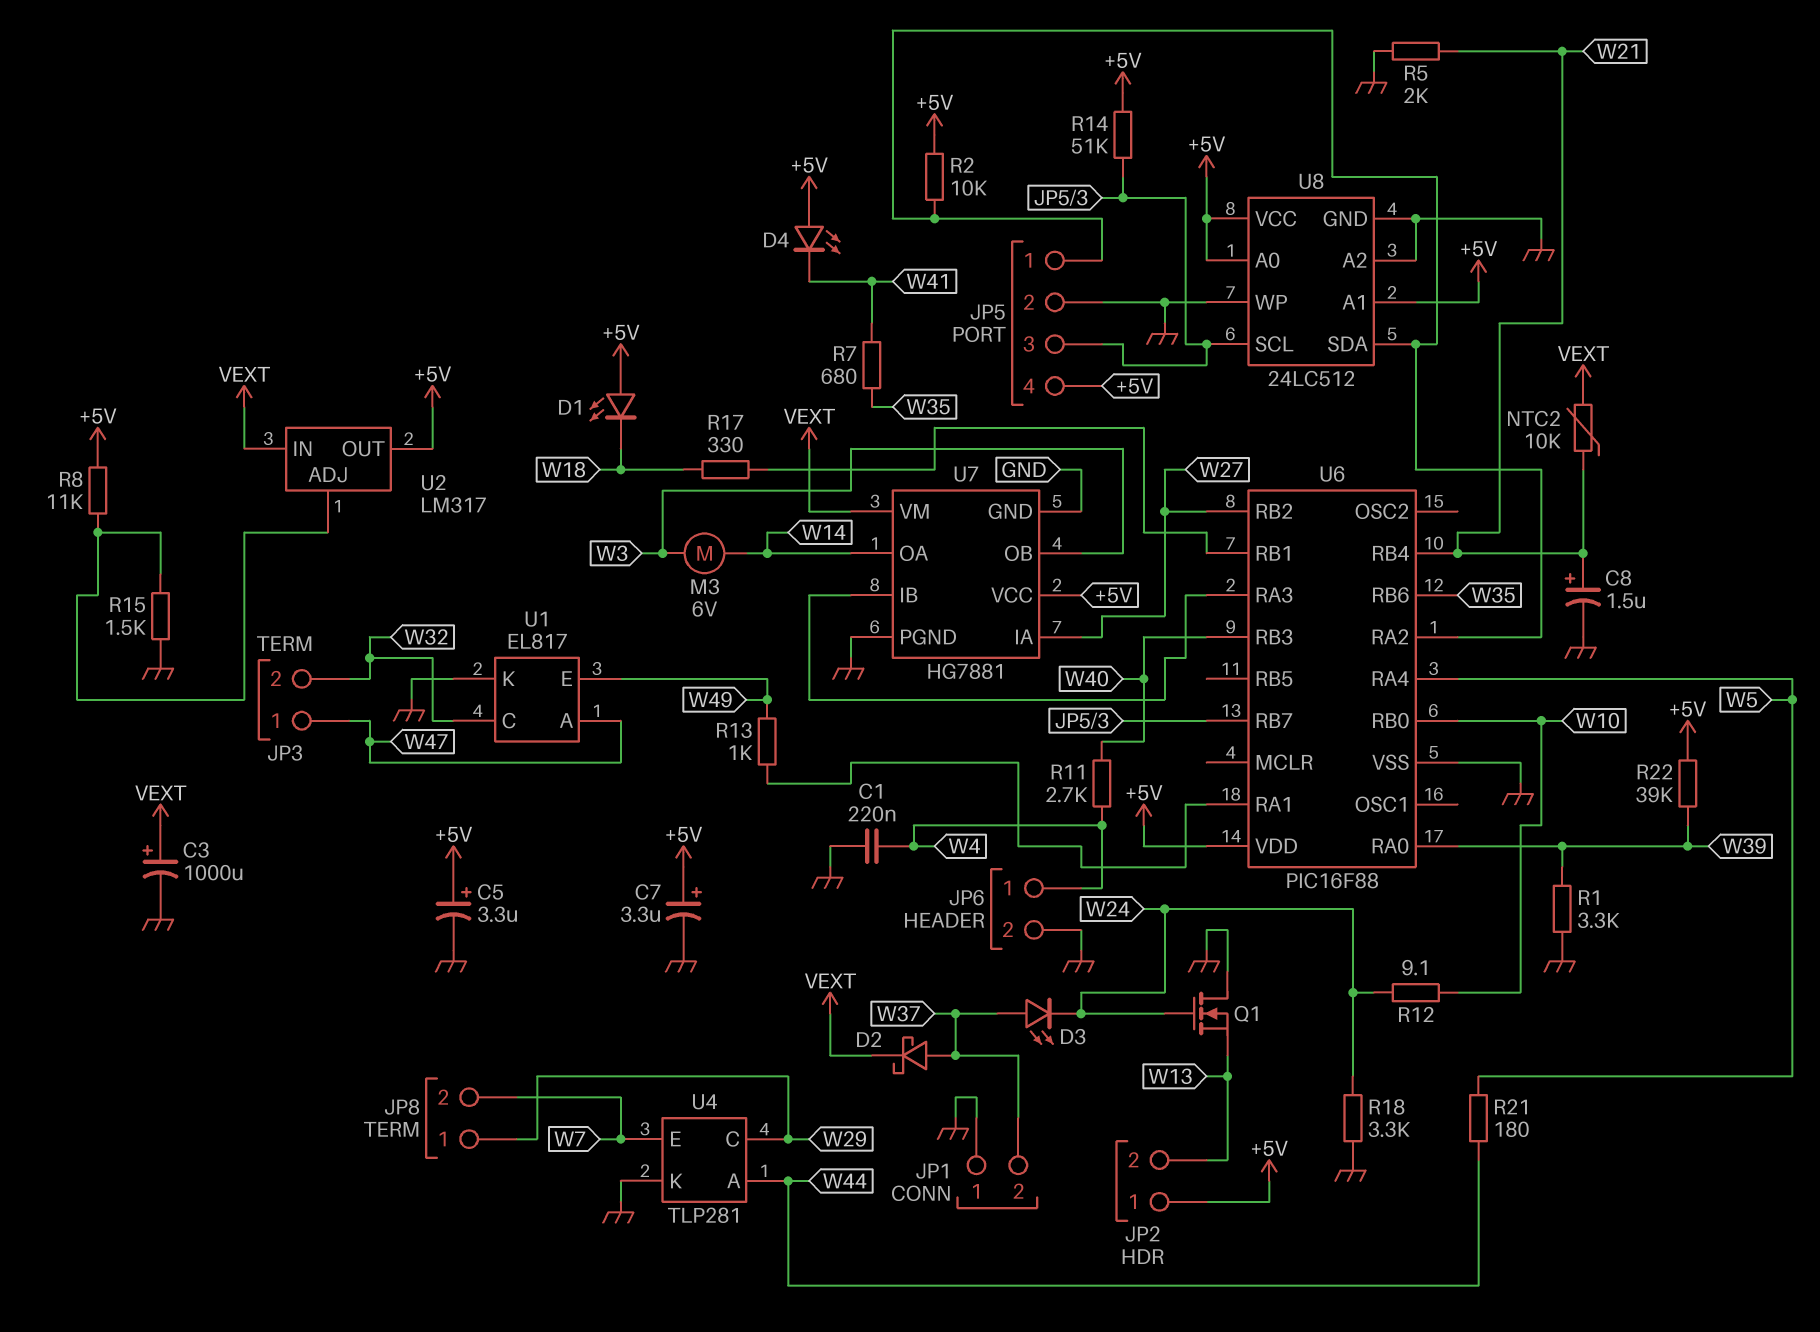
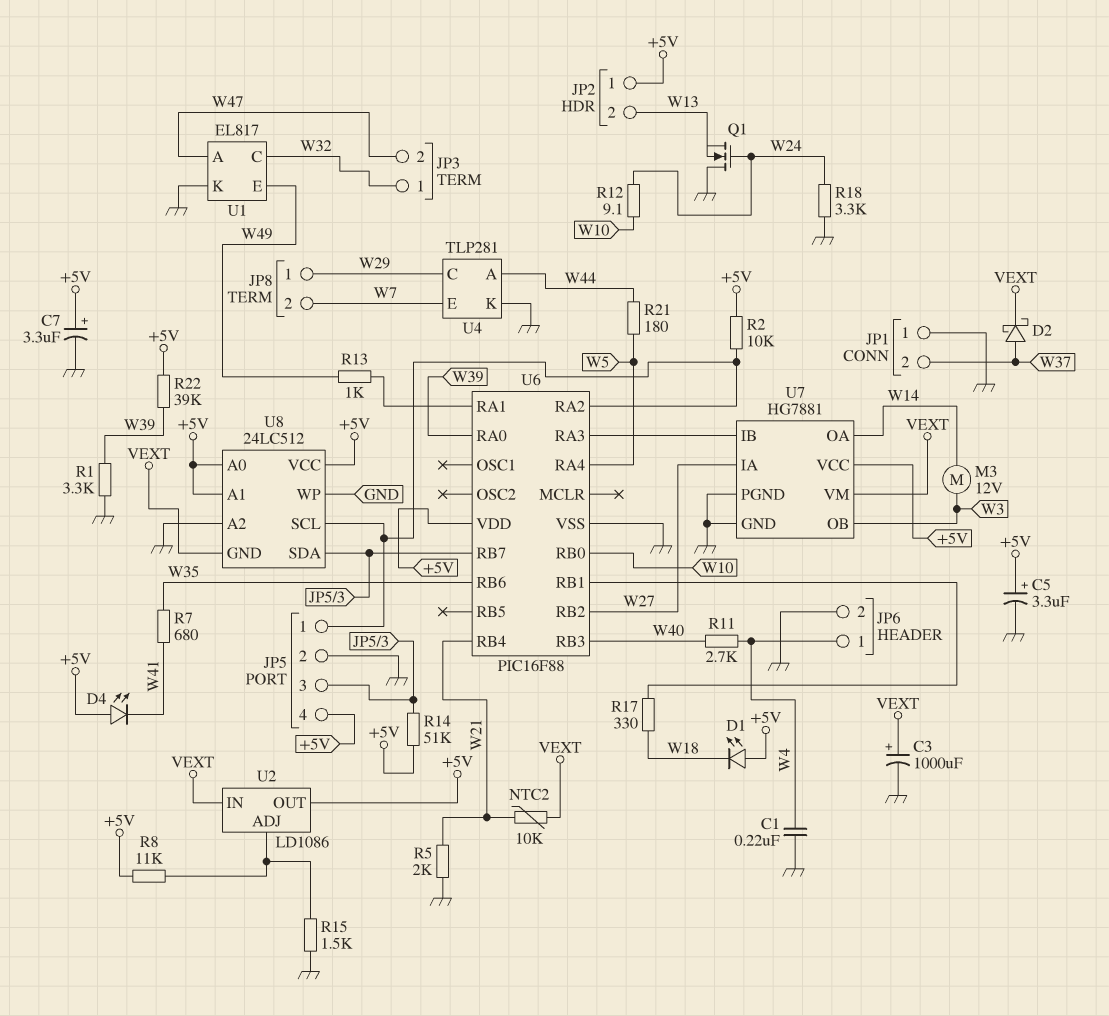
C8: 1.5uF (plus W21, minus GND) -> none
D3: LED (A W37, K W24) -> none
JP3 pin 1: W47 -> W32
JP3 pin 2: W32 -> W47
M3: motor 6V (W3, W14) -> motor 12V (W3, W14)
U2: LM317 -> LD1086
U8 pin GND: GND -> VEXT
U8 pin SCL: JP5/3 -> JP5/1
U8 pin SDA: JP5/1 -> JP5/3

